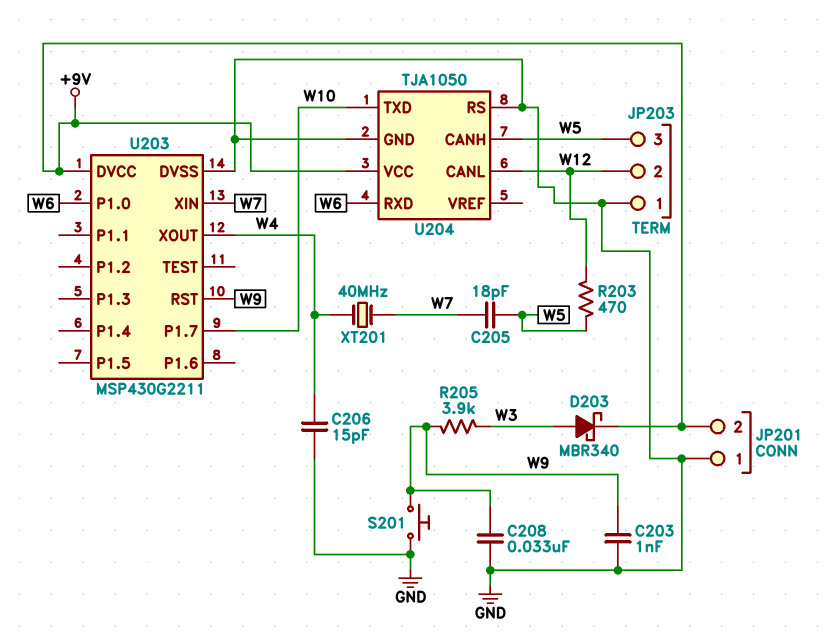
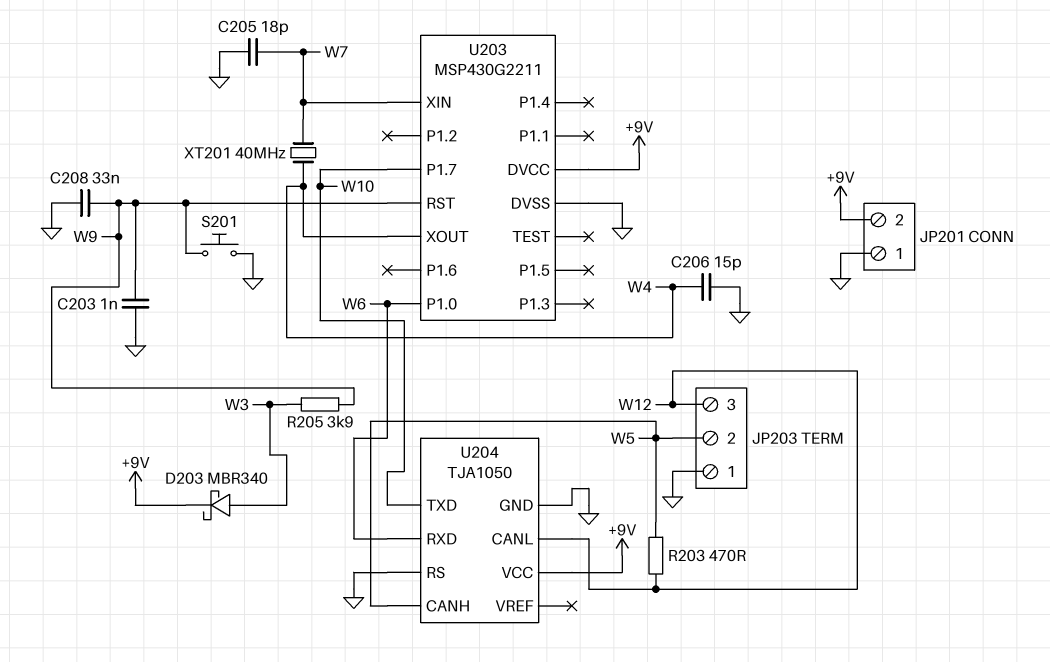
C205: 18pF (W5, W7) -> 18pF (GND, W7)
JP203 pin 2: W12 -> W5
JP203 pin 3: W5 -> W12

